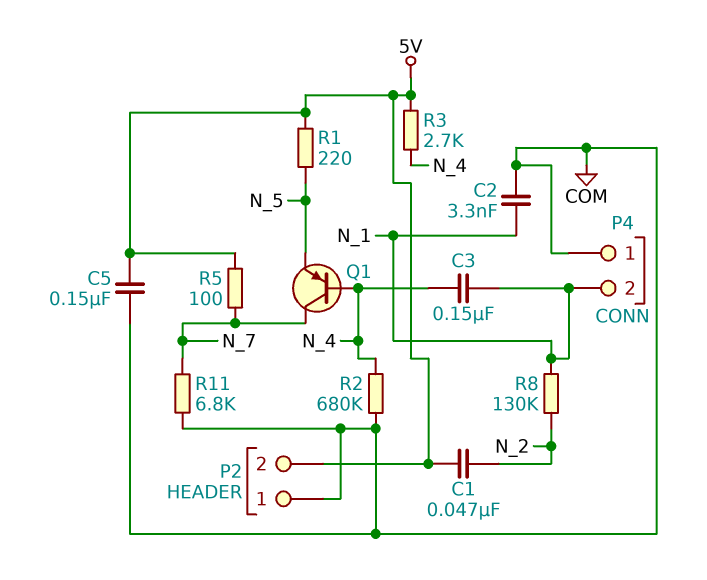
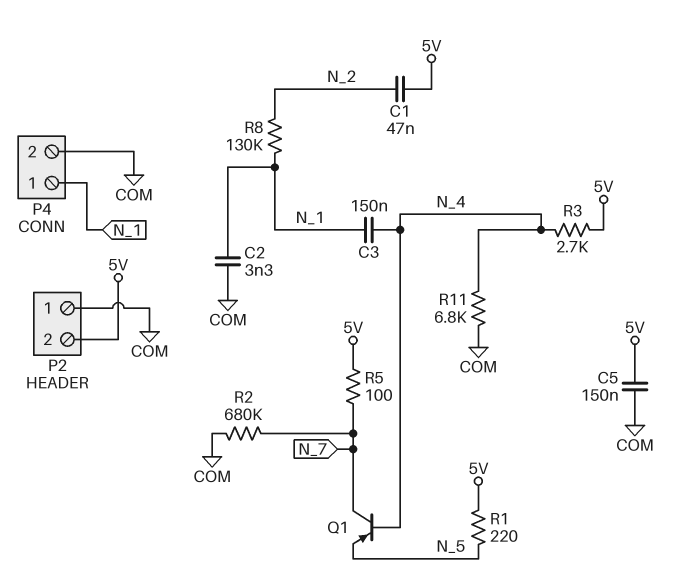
P4 pin 1: COM -> N_1
P4 pin 2: N_1 -> COM
R2: 680k (COM, N_4) -> 680k (COM, N_7)
R11: 6.8k (COM, N_7) -> 6.8k (COM, N_4)

